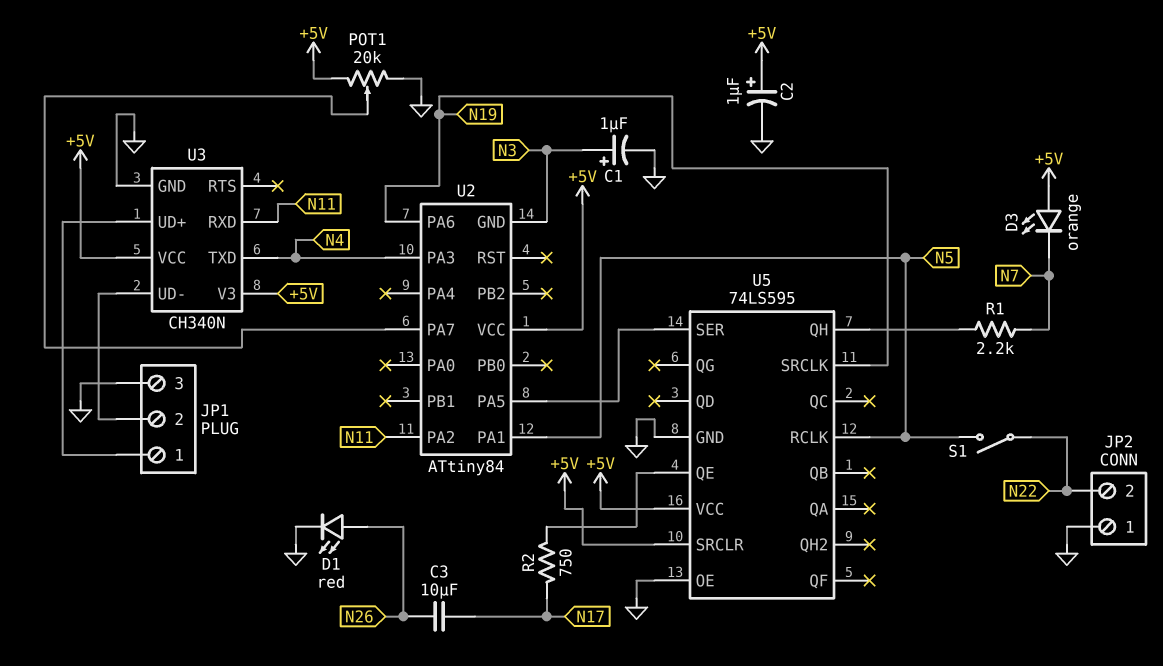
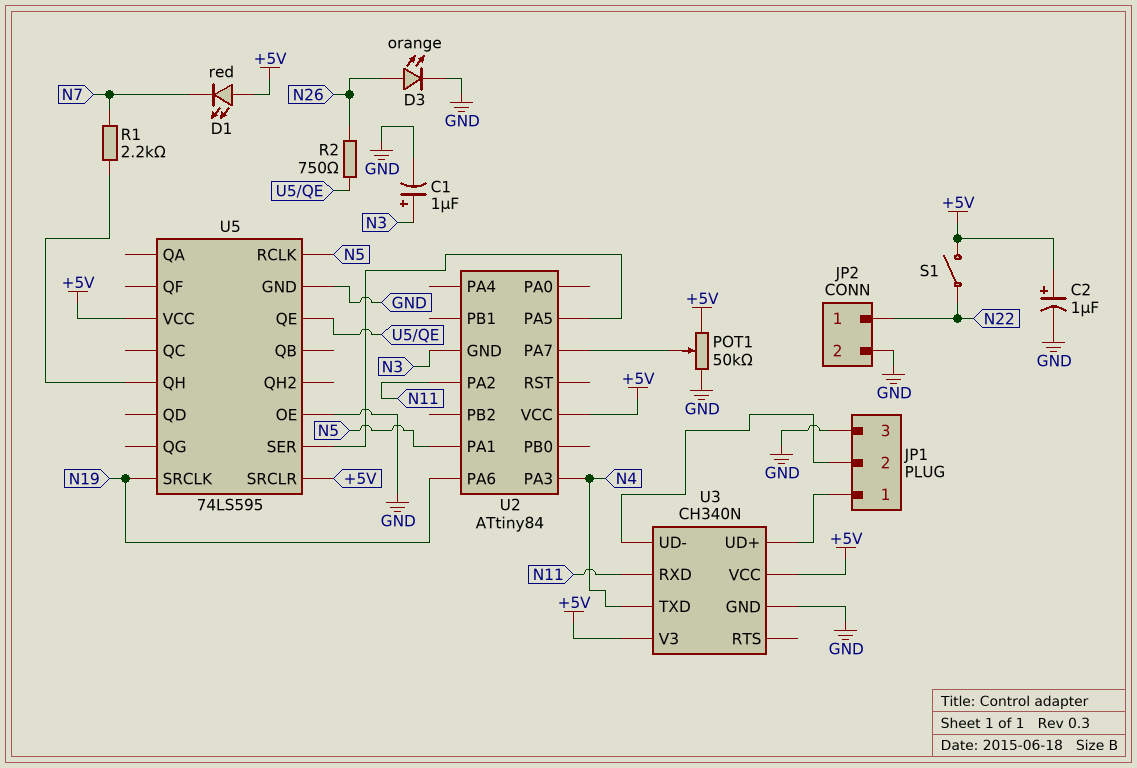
C3: 10uF (N17, N26) -> none
D1: LED red (A N26, K GND) -> LED red (A +5V, K N7)
D3: LED orange (A +5V, K N7) -> LED orange (A N26, K GND)
JP2 pin 1: GND -> N22
JP2 pin 2: N22 -> GND
POT1: 20k (+5V, GND, wiper U2/PA7) -> 50k (+5V, GND, wiper U2/PA7)
R2: 750 (N17, U5/QE) -> 750 (N26, U5/QE)
S1: switch (N5, N22) -> switch (+5V, N22)

